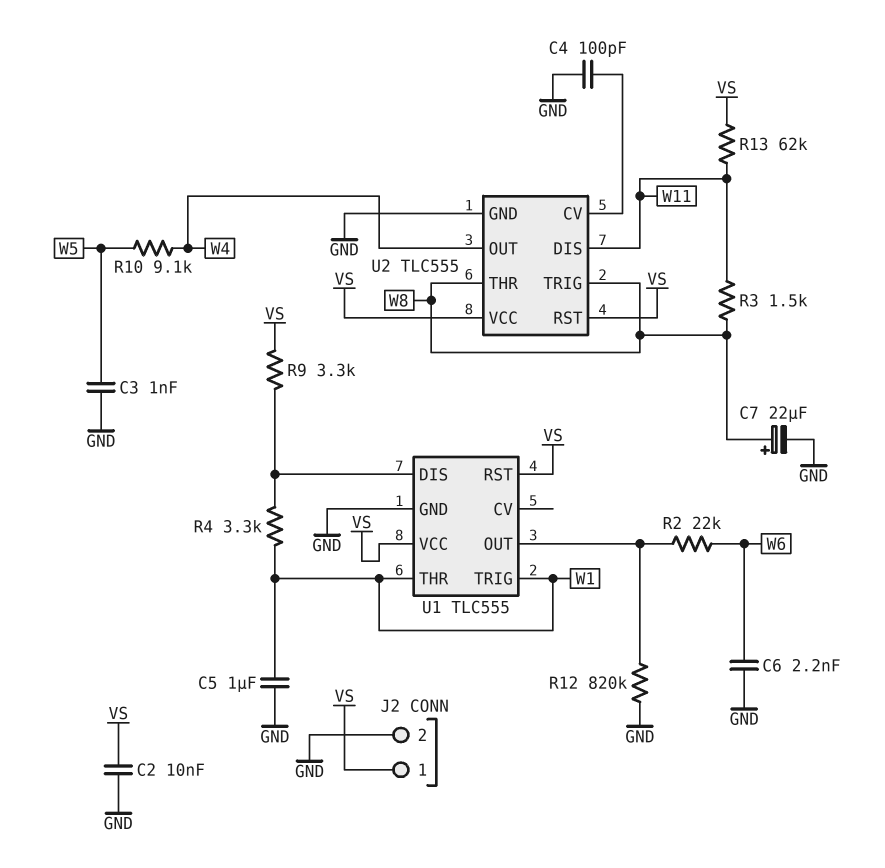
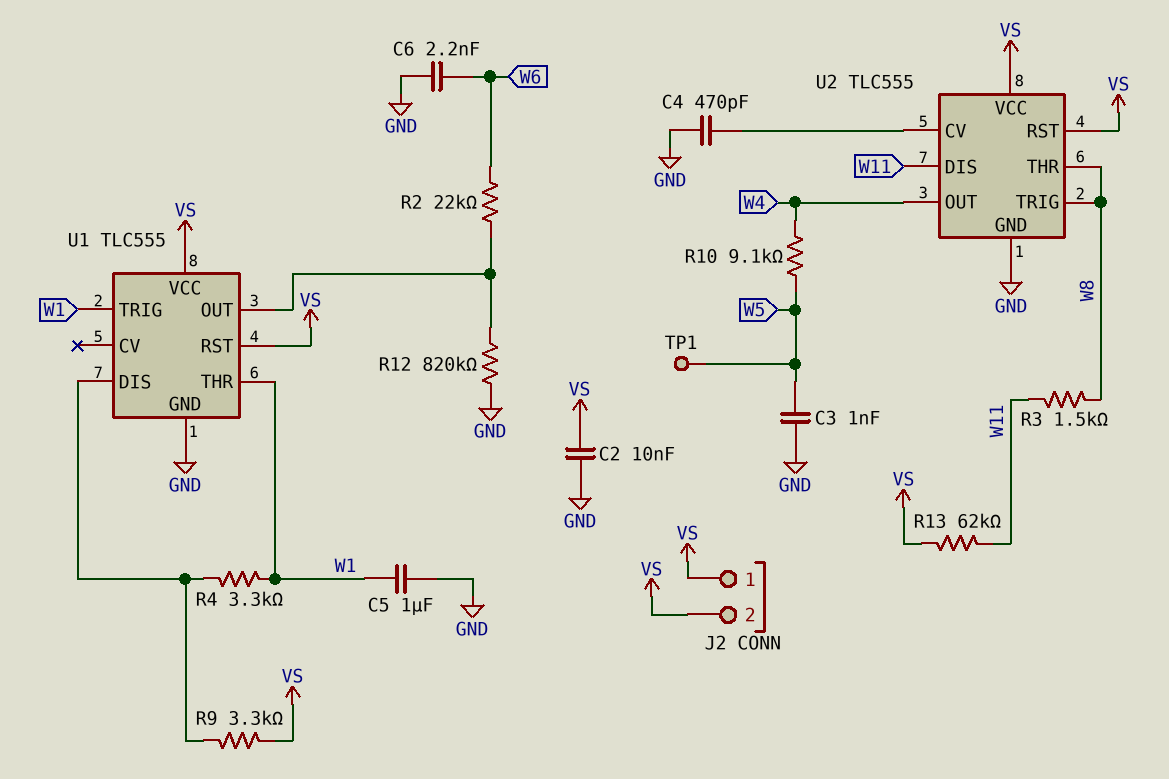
C4: 100pF (GND, U2/CV) -> 470pF (GND, U2/CV)
C7: 22uF (plus W8, minus GND) -> none
J2 pin 2: GND -> VS
TP1: none -> test point (W5)

